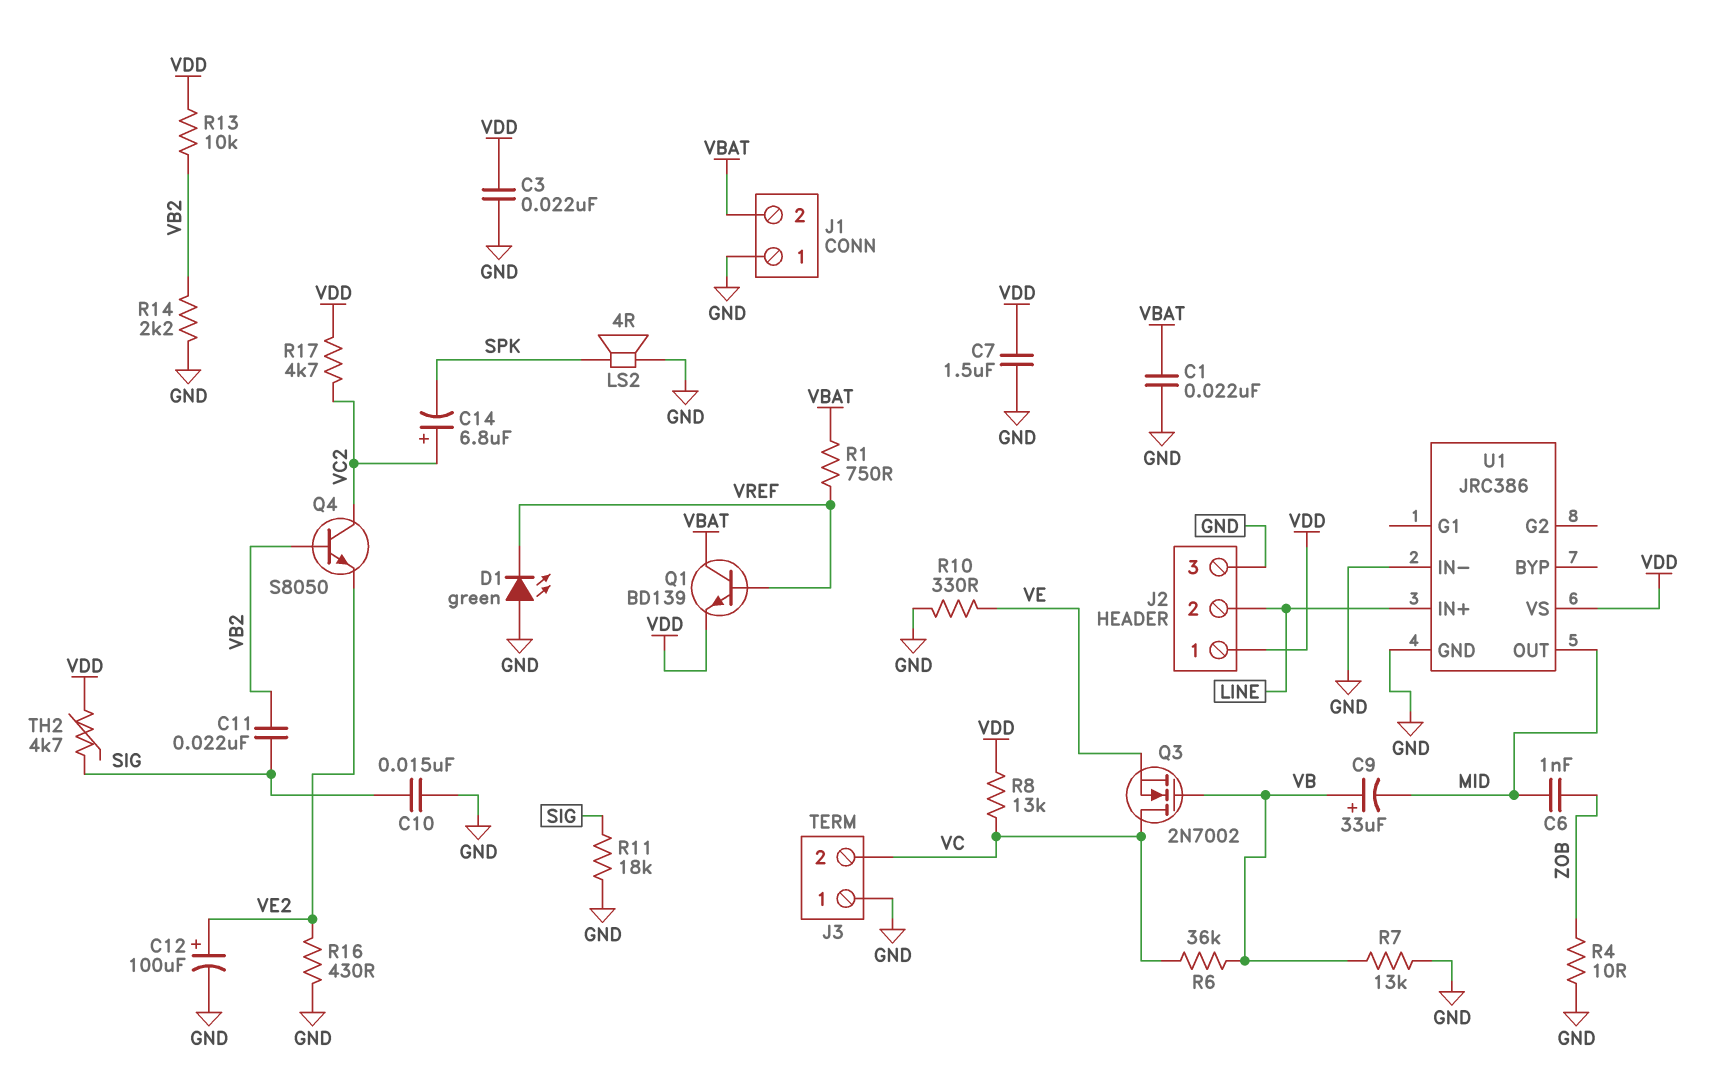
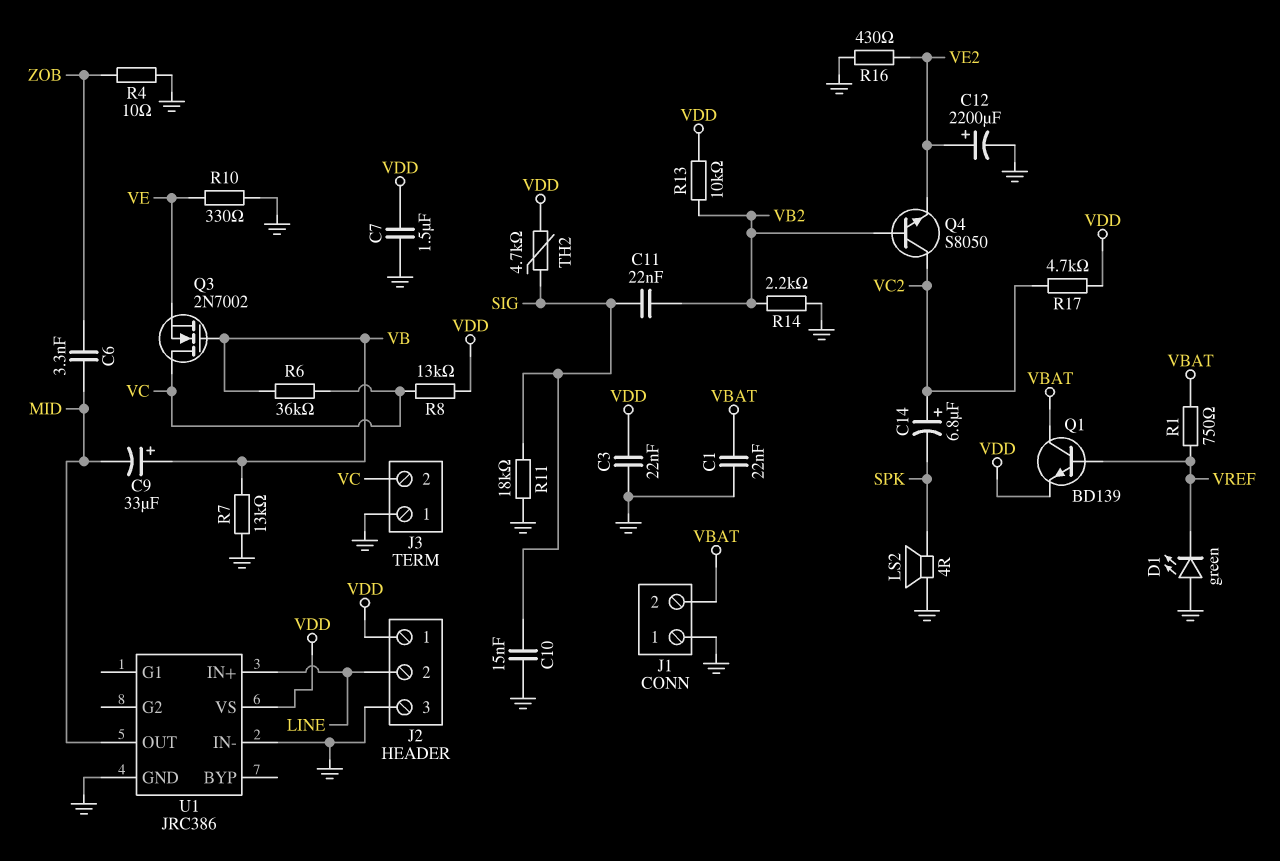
C6: 1nF (MID, ZOB) -> 3.3nF (MID, ZOB)
C12: 100uF (plus VE2, minus GND) -> 2200uF (plus VE2, minus GND)

